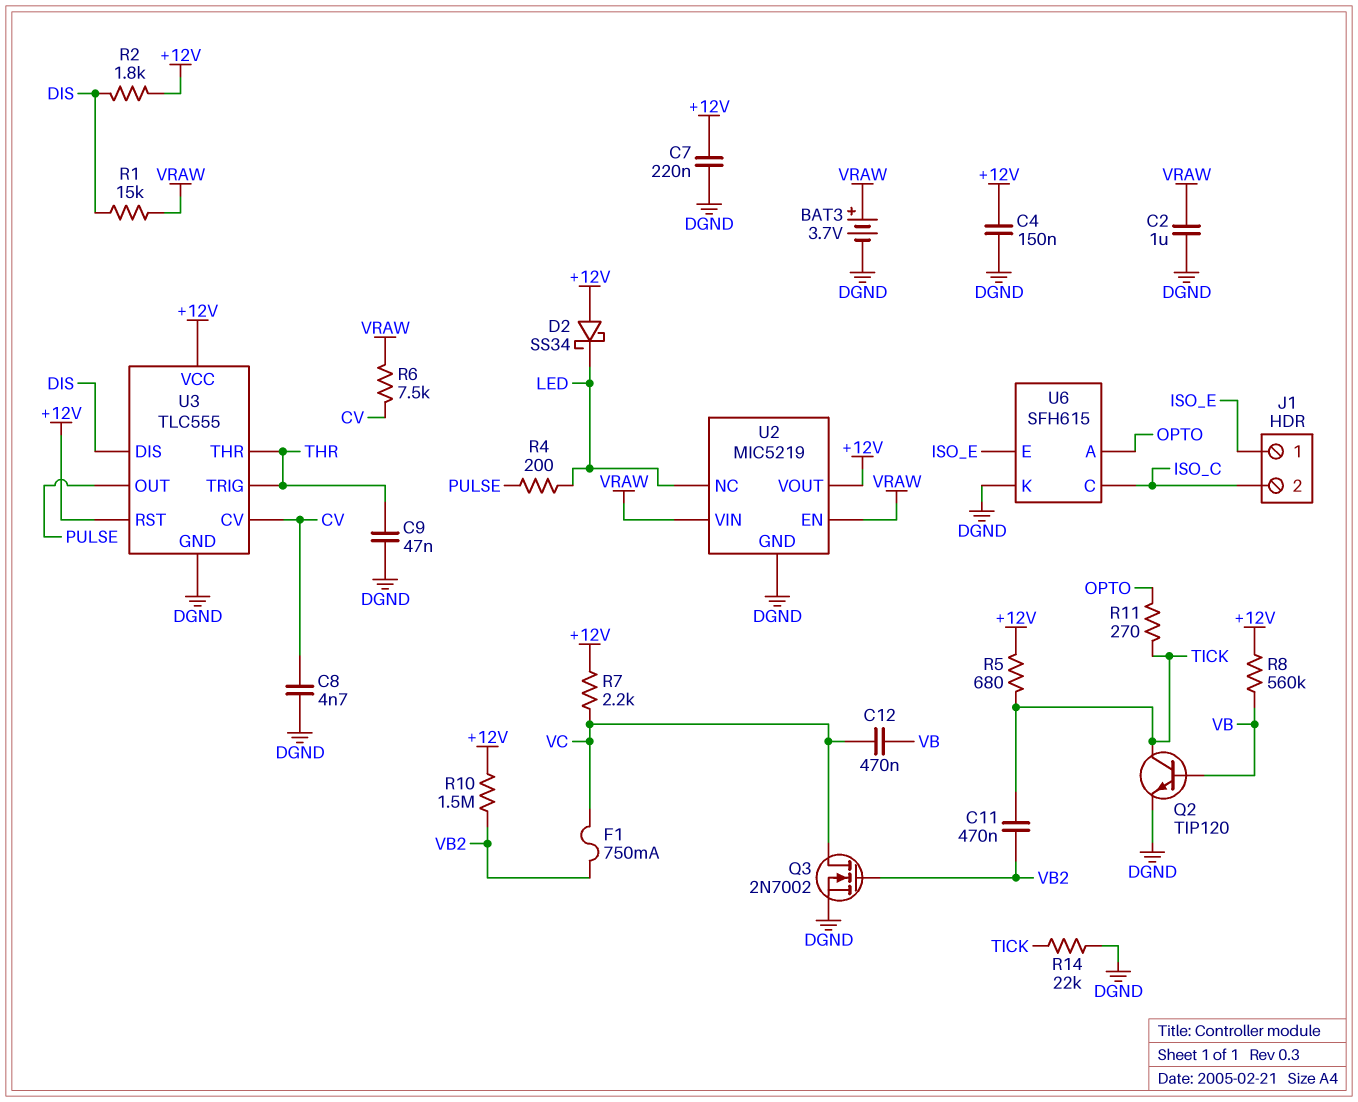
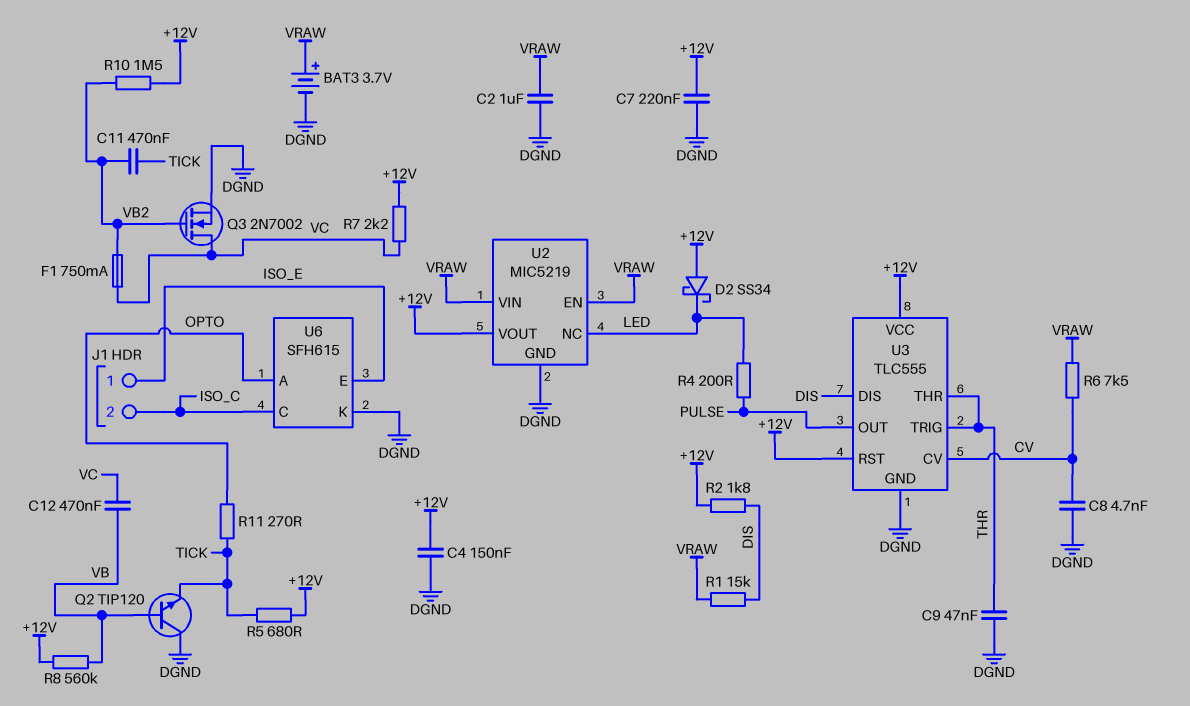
Q2: NPN TIP120 (B VB, C TICK, E DGND) -> NPN TIP120 (B VB, C DGND, E TICK)
R14: 22k (DGND, TICK) -> none

